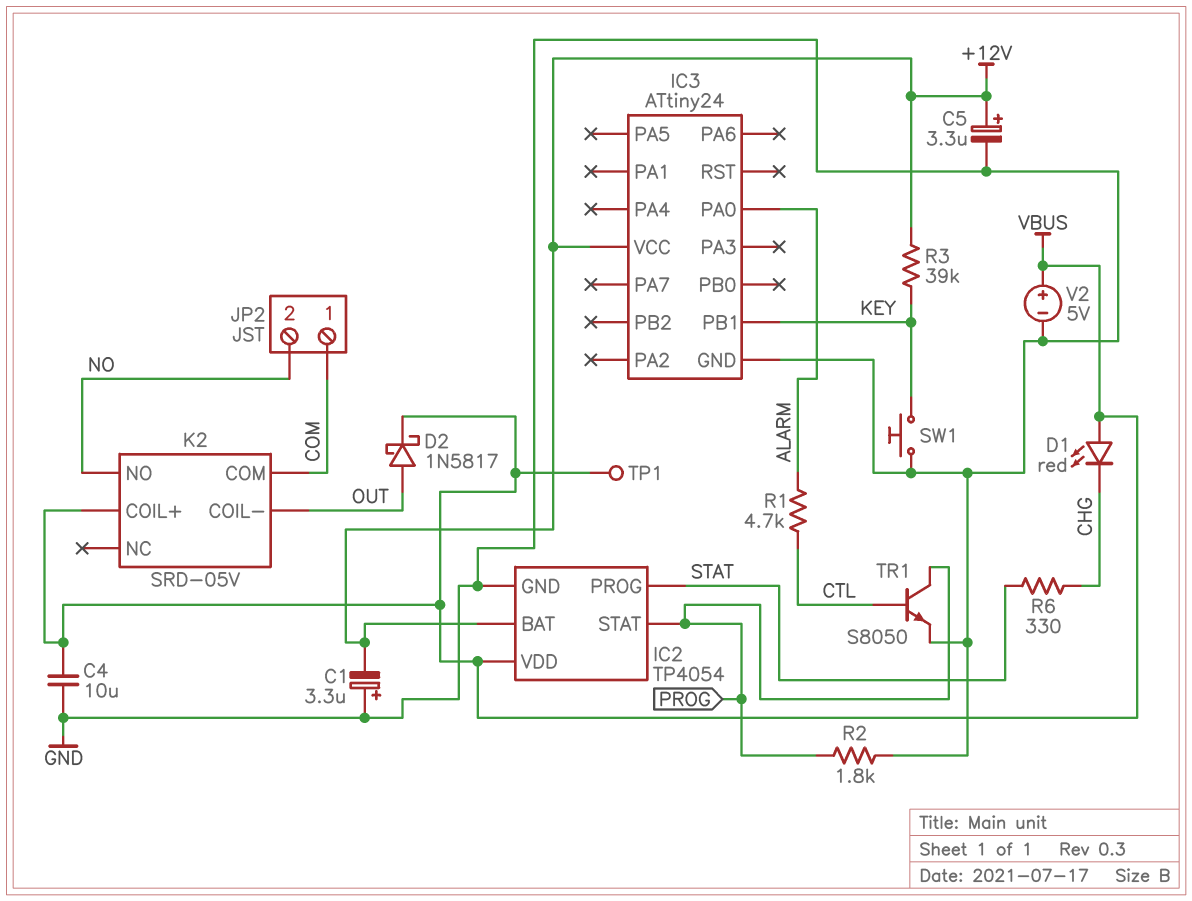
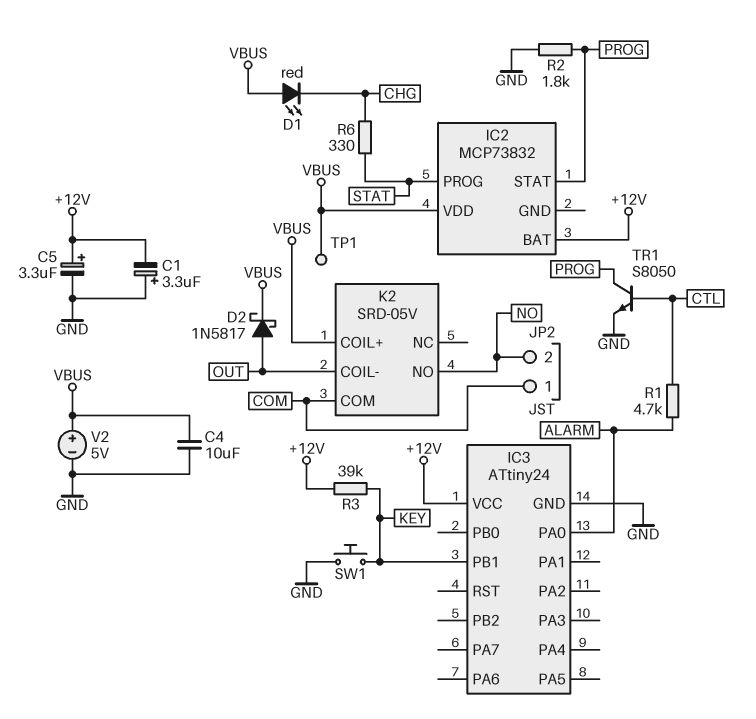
IC2: TP4054 -> MCP73832
IC2 pin GND: GND -> none

